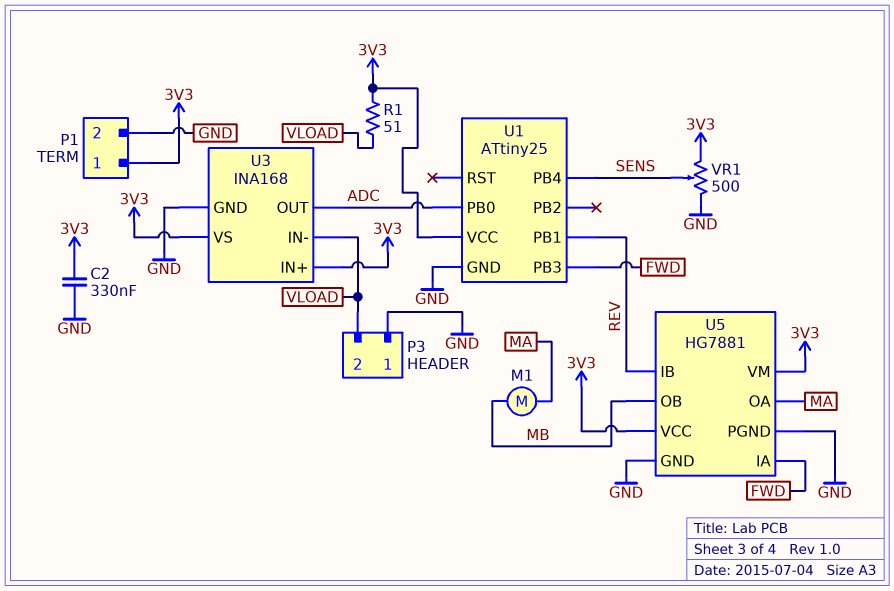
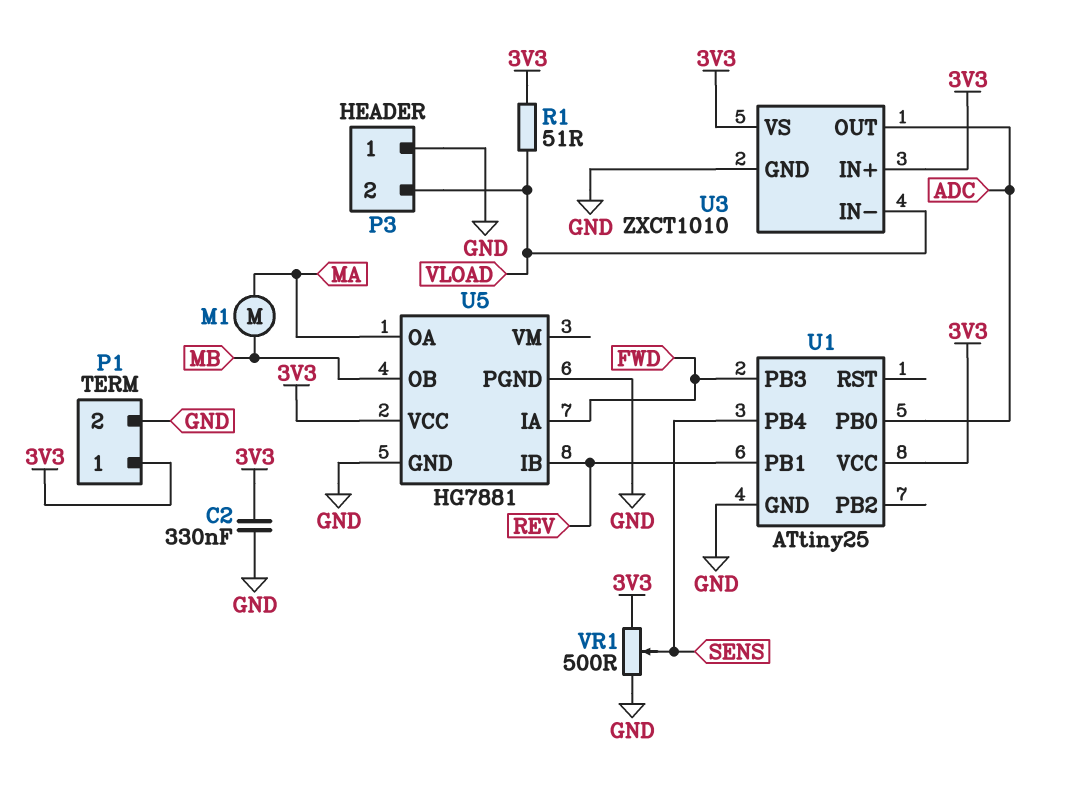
U3: INA168 -> ZXCT1010
U5 pin VM: 3V3 -> none

